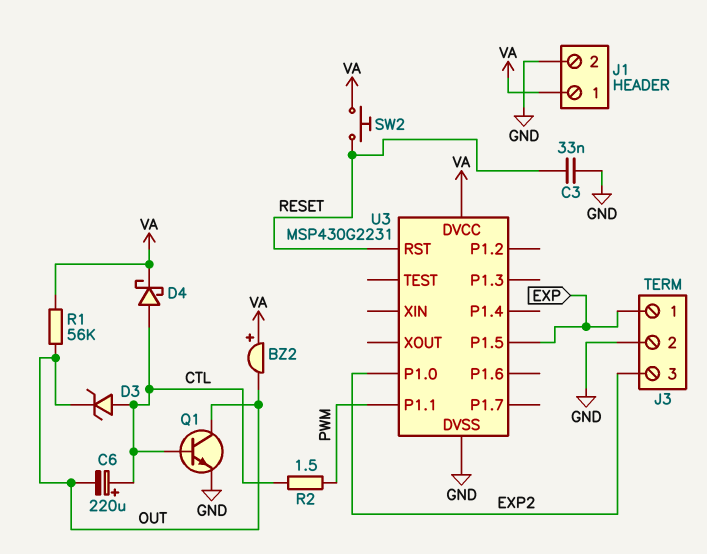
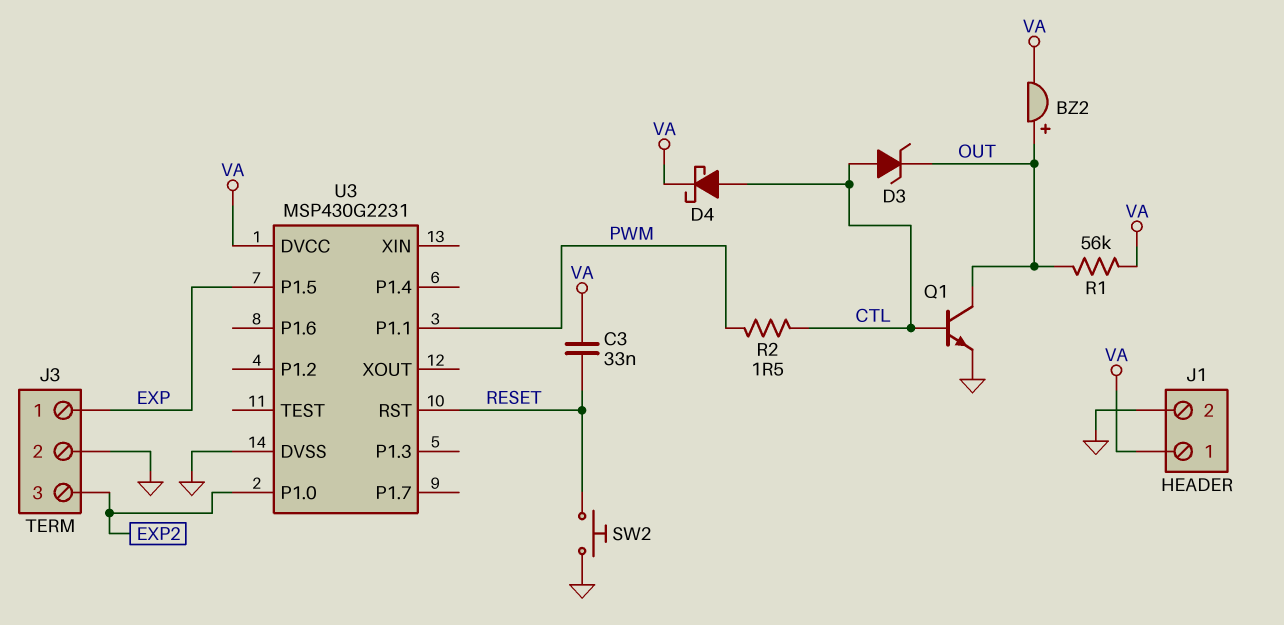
BZ2: buzzer (plus VA, minus OUT) -> buzzer (plus OUT, minus VA)
C3: 33nF (GND, RESET) -> 33nF (RESET, VA)
C6: 220uF (plus CTL, minus OUT) -> none
SW2: button (RESET, VA) -> button (GND, RESET)

